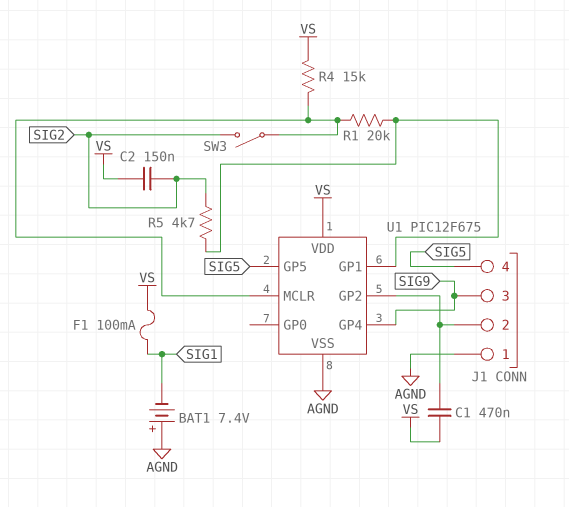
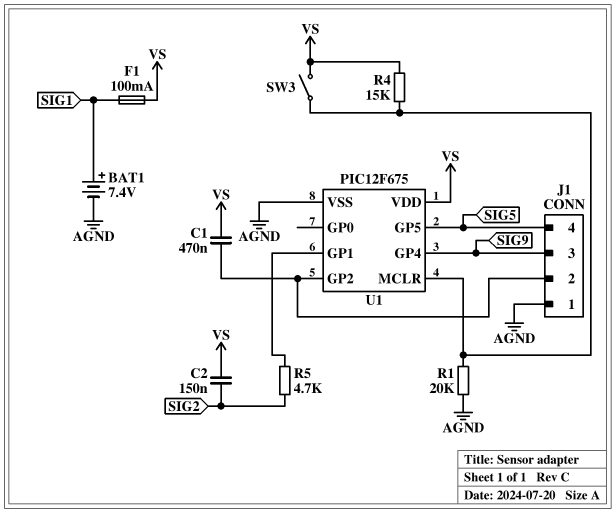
BAT1: 7.4V (plus AGND, minus SIG1) -> 7.4V (plus SIG1, minus AGND)
R1: 20k (U1/GP1, U1/MCLR) -> 20k (AGND, U1/MCLR)
SW3: switch (SIG2, U1/MCLR) -> switch (U1/MCLR, VS)

